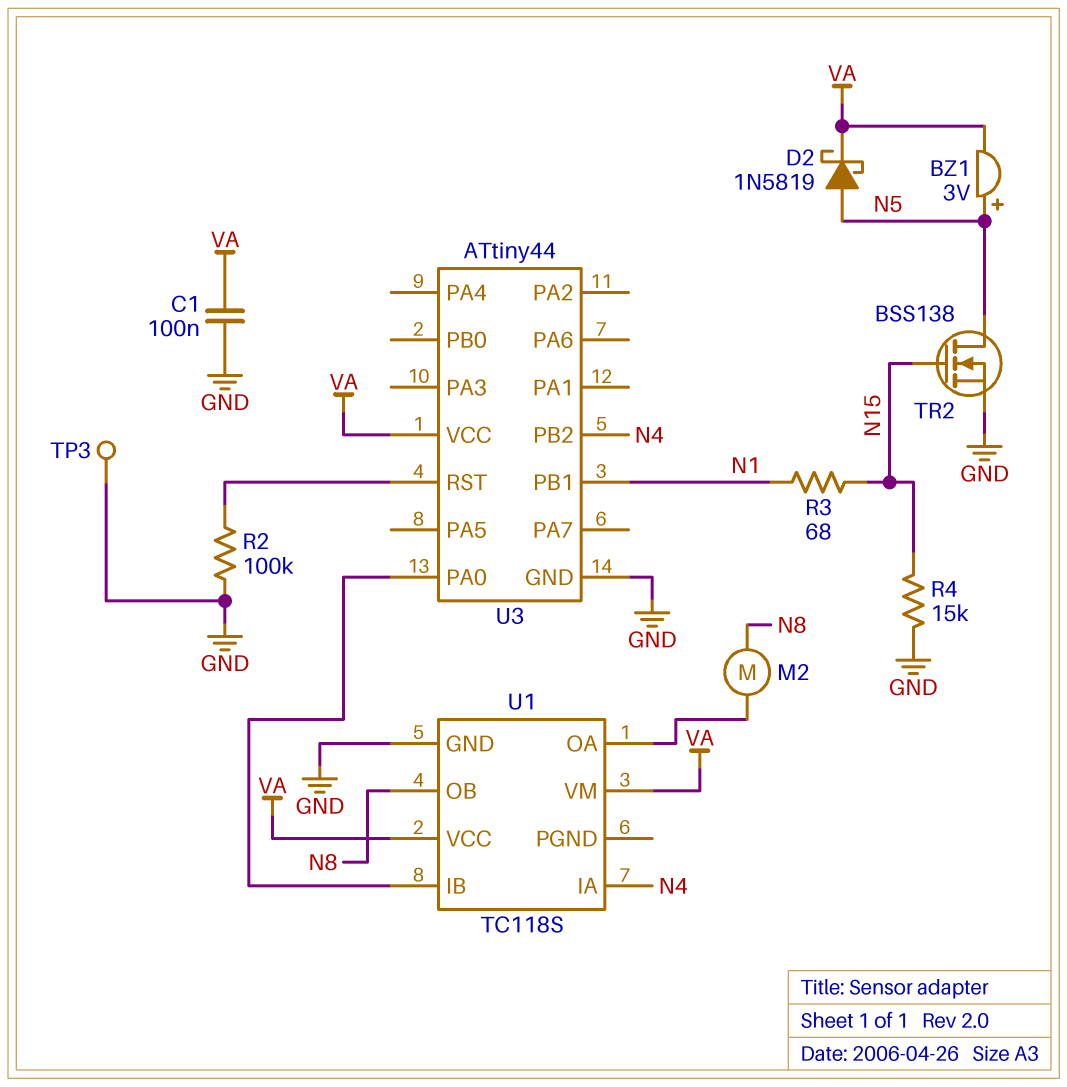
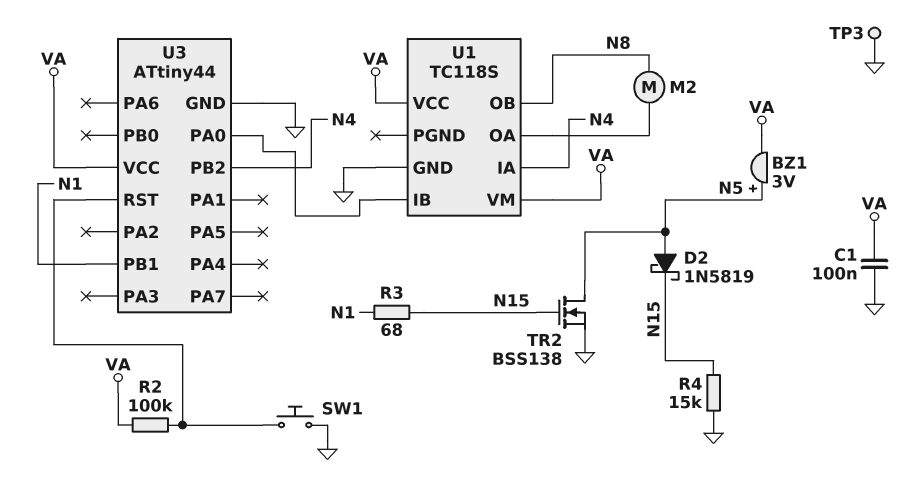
D2: schottky 1N5819 (A N5, K VA) -> schottky 1N5819 (A N5, K N15)
R2: 100k (GND, U3/RST) -> 100k (U3/RST, VA)
SW1: none -> button (GND, U3/RST)

